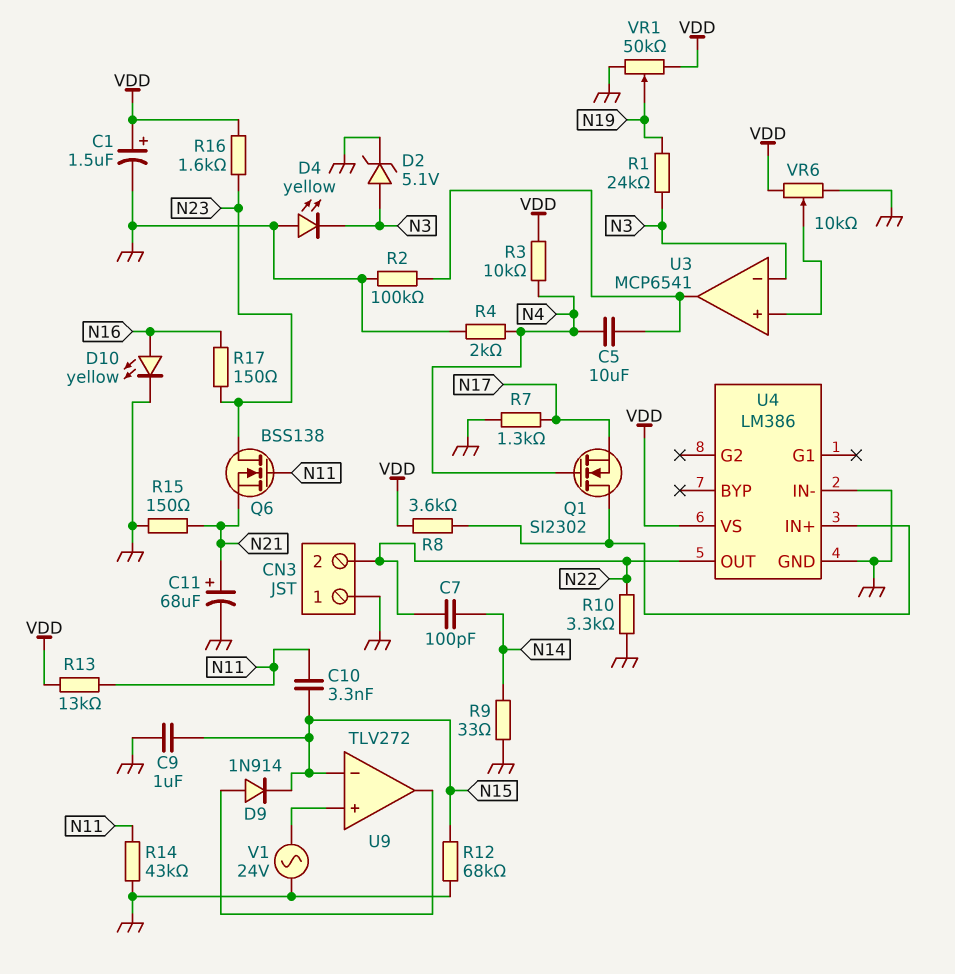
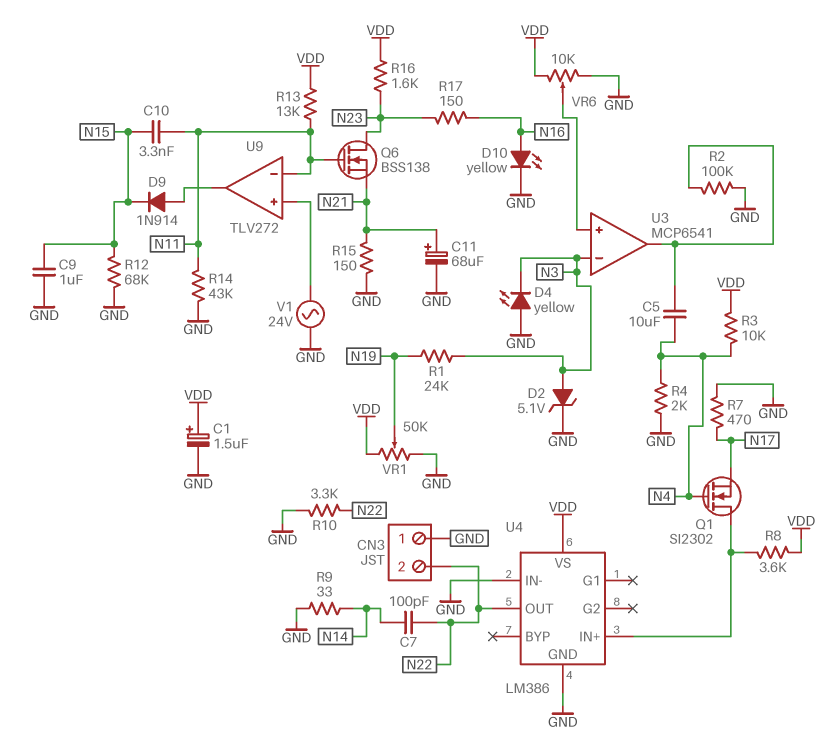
R7: 1.3k (GND, N17) -> 470 (GND, N17)
U9 pin in-: N15 -> N11

